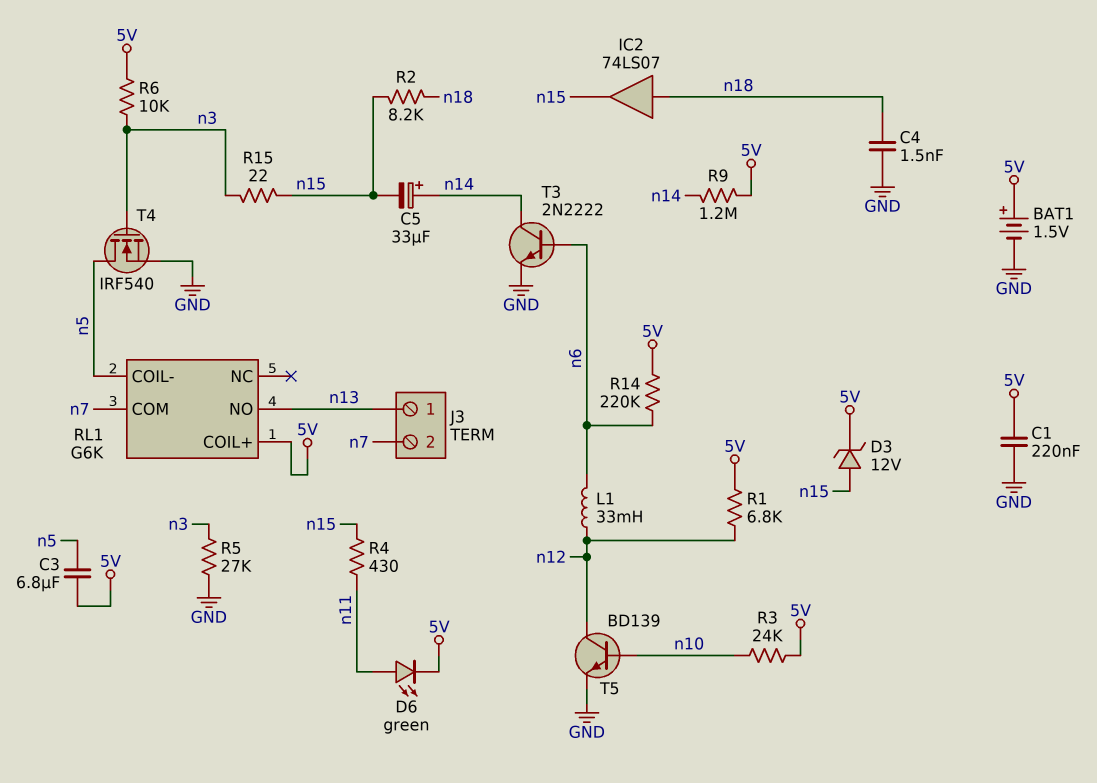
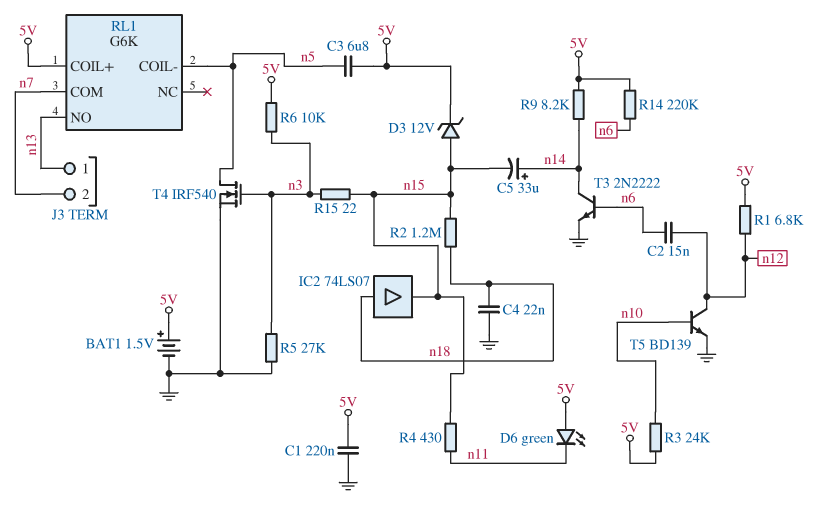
C2: none -> 15nF (n6, n12)
C4: 1.5nF (GND, n18) -> 22nF (GND, n18)
D6: LED green (A n11, K 5V) -> LED green (A 5V, K n11)
L1: 33mH (n6, n12) -> none
R2: 8.2k (n15, n18) -> 1.2M (n15, n18)
R9: 1.2M (5V, n14) -> 8.2k (5V, n14)

